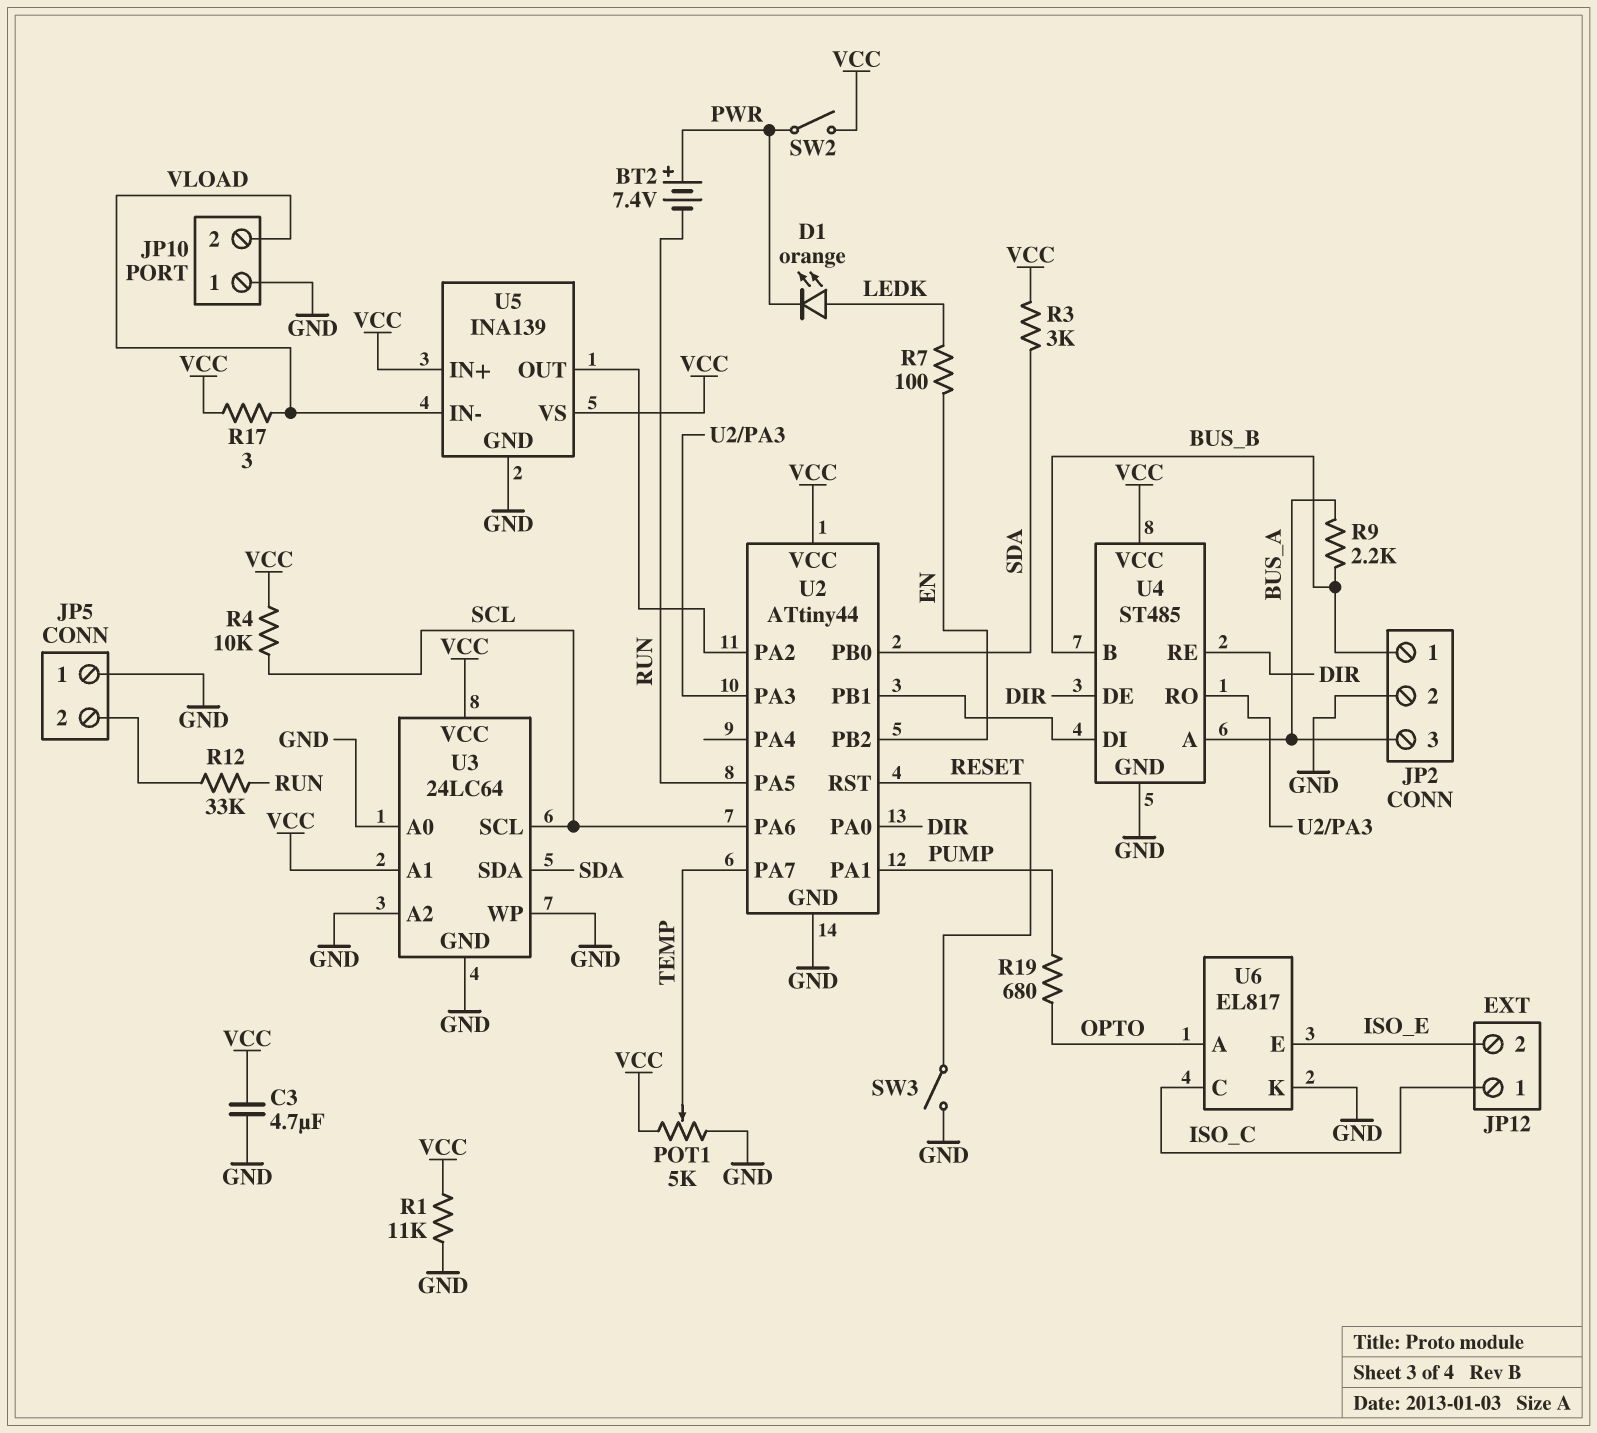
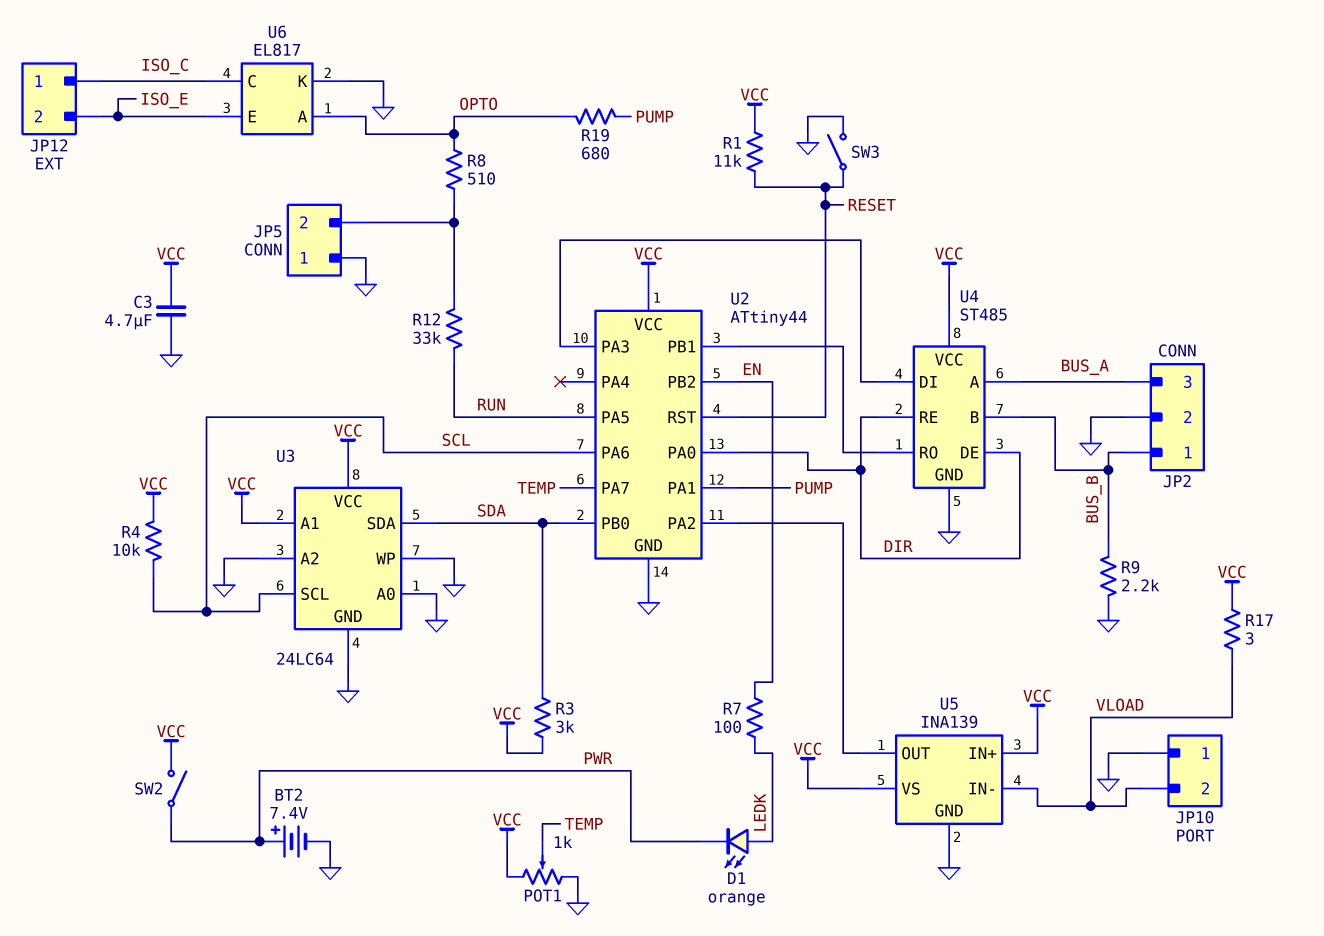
BT2: 7.4V (plus PWR, minus RUN) -> 7.4V (plus PWR, minus GND)
POT1: 5k (GND, VCC, wiper TEMP) -> 1k (GND, VCC, wiper TEMP)
R1: 11k (GND, VCC) -> 11k (RESET, VCC)
R8: none -> 510 (JP5/2, OPTO)
R9: 2.2k (BUS_A, BUS_B) -> 2.2k (BUS_B, GND)
U4 pin DI: U2/PB1 -> U2/PA3
U4 pin RO: U2/PA3 -> U2/PB1

